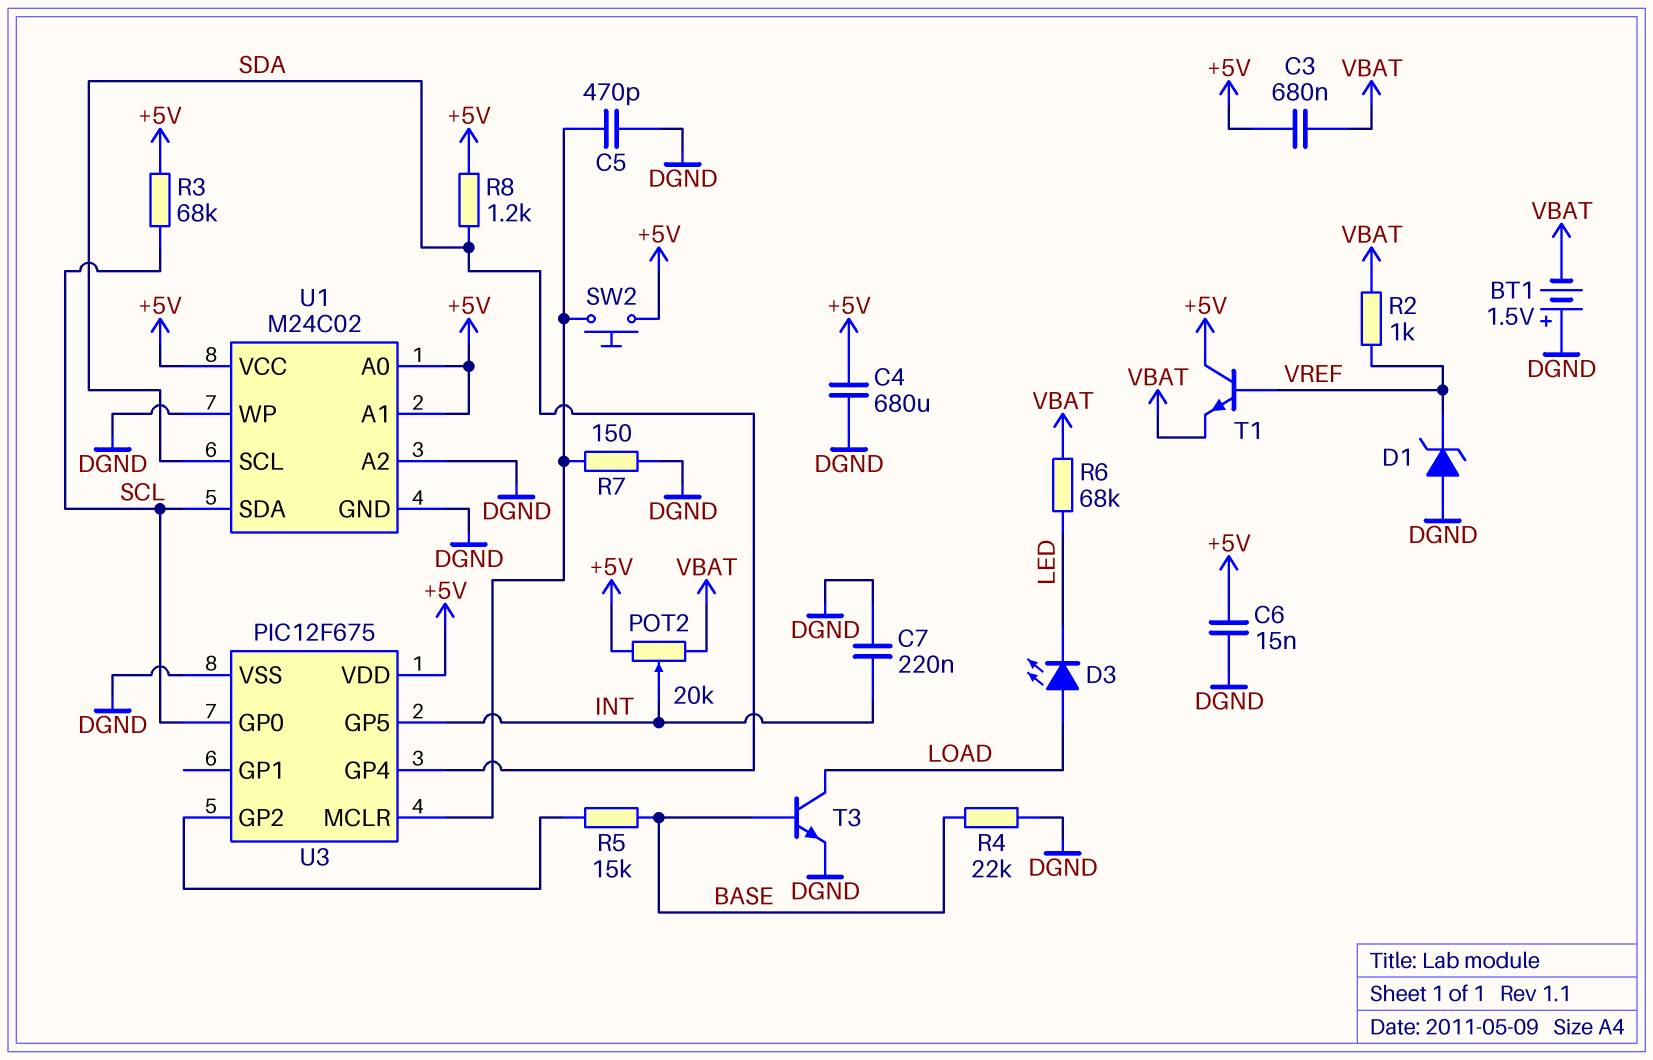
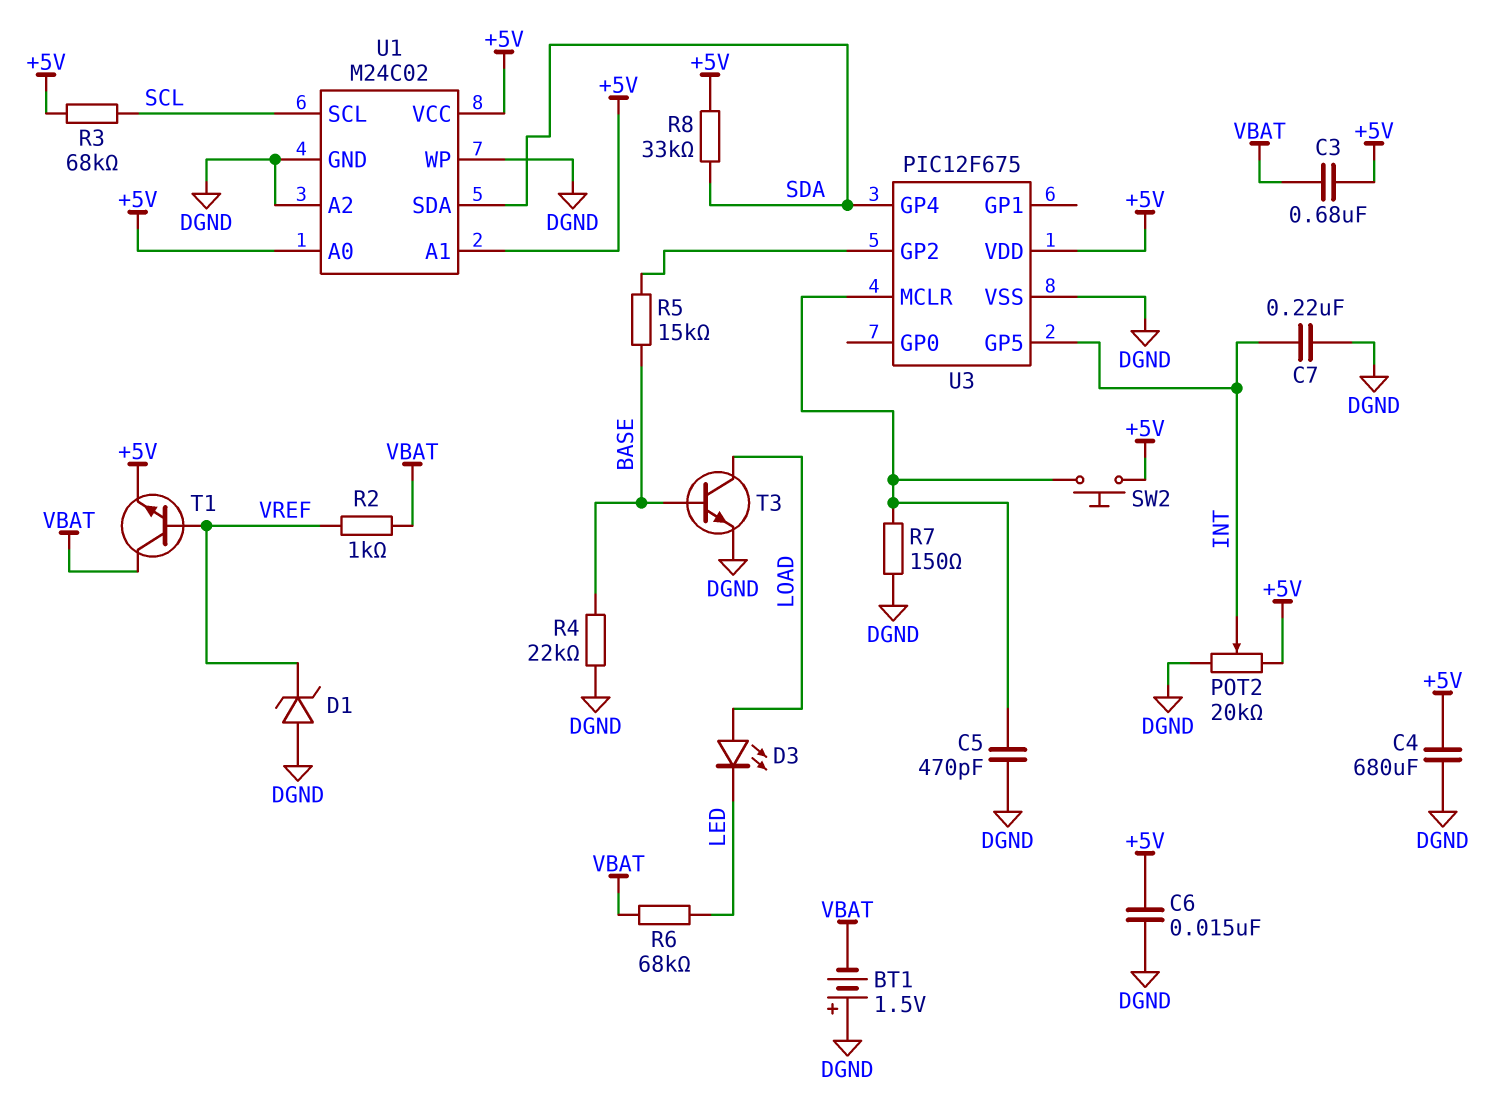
POT2: 20k (+5V, VBAT, wiper INT) -> 20k (+5V, DGND, wiper INT)
R8: 1.2k (+5V, SDA) -> 33k (+5V, SDA)
T1: NPN (B VREF, C +5V, E VBAT) -> NPN (B VREF, C VBAT, E +5V)
U1 pin SCL: SDA -> SCL
U1 pin SDA: SCL -> SDA
U3 pin GP0: SCL -> none

